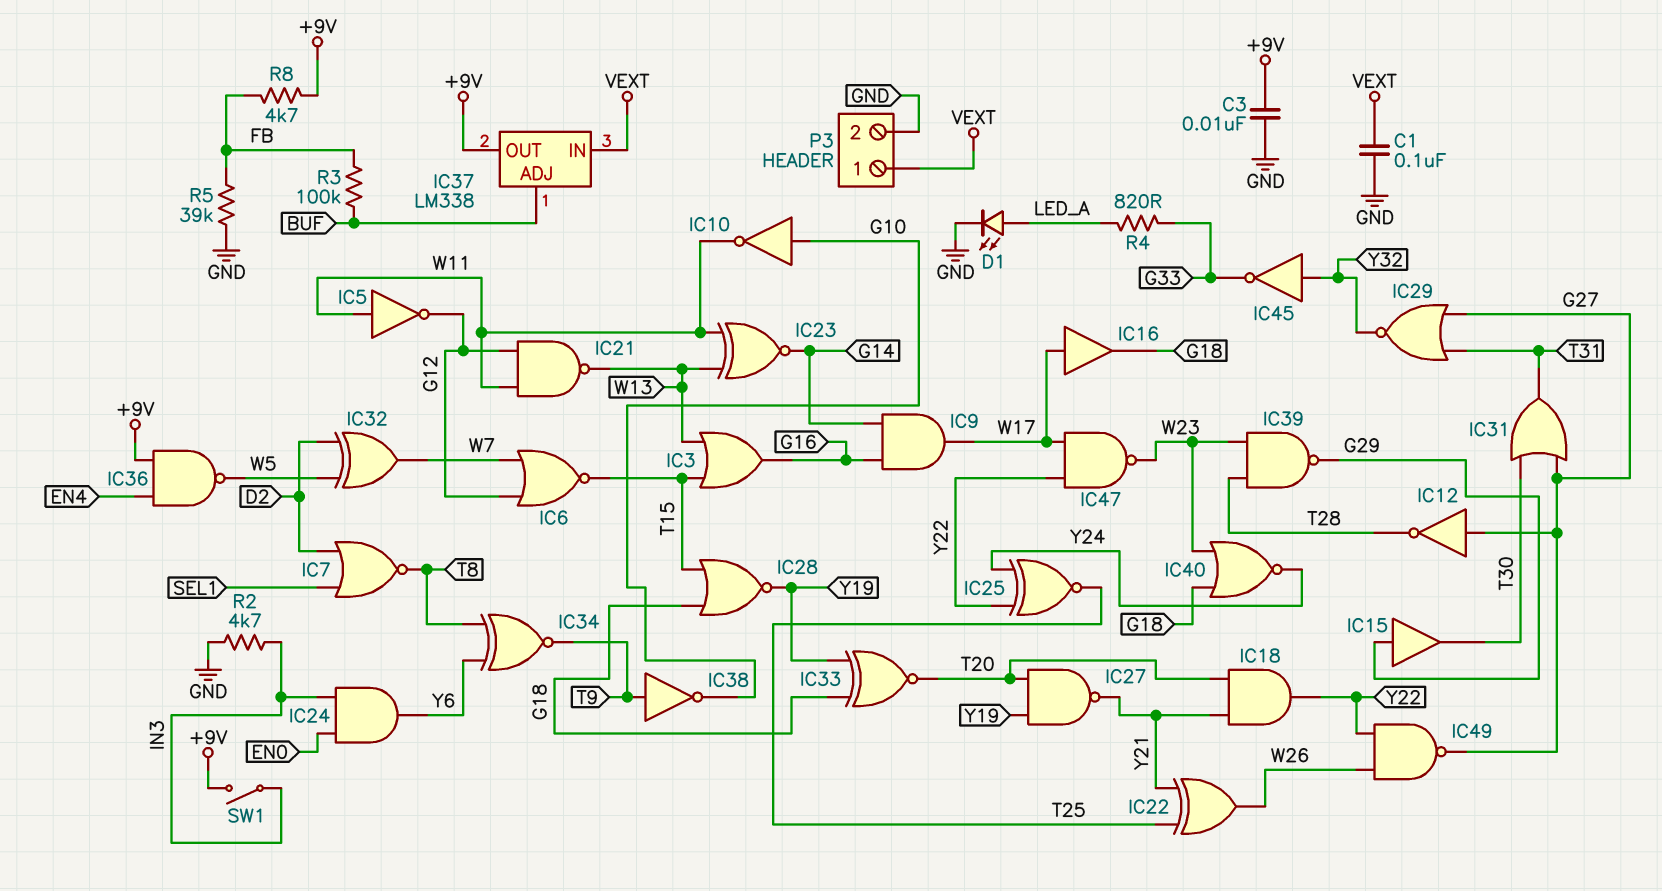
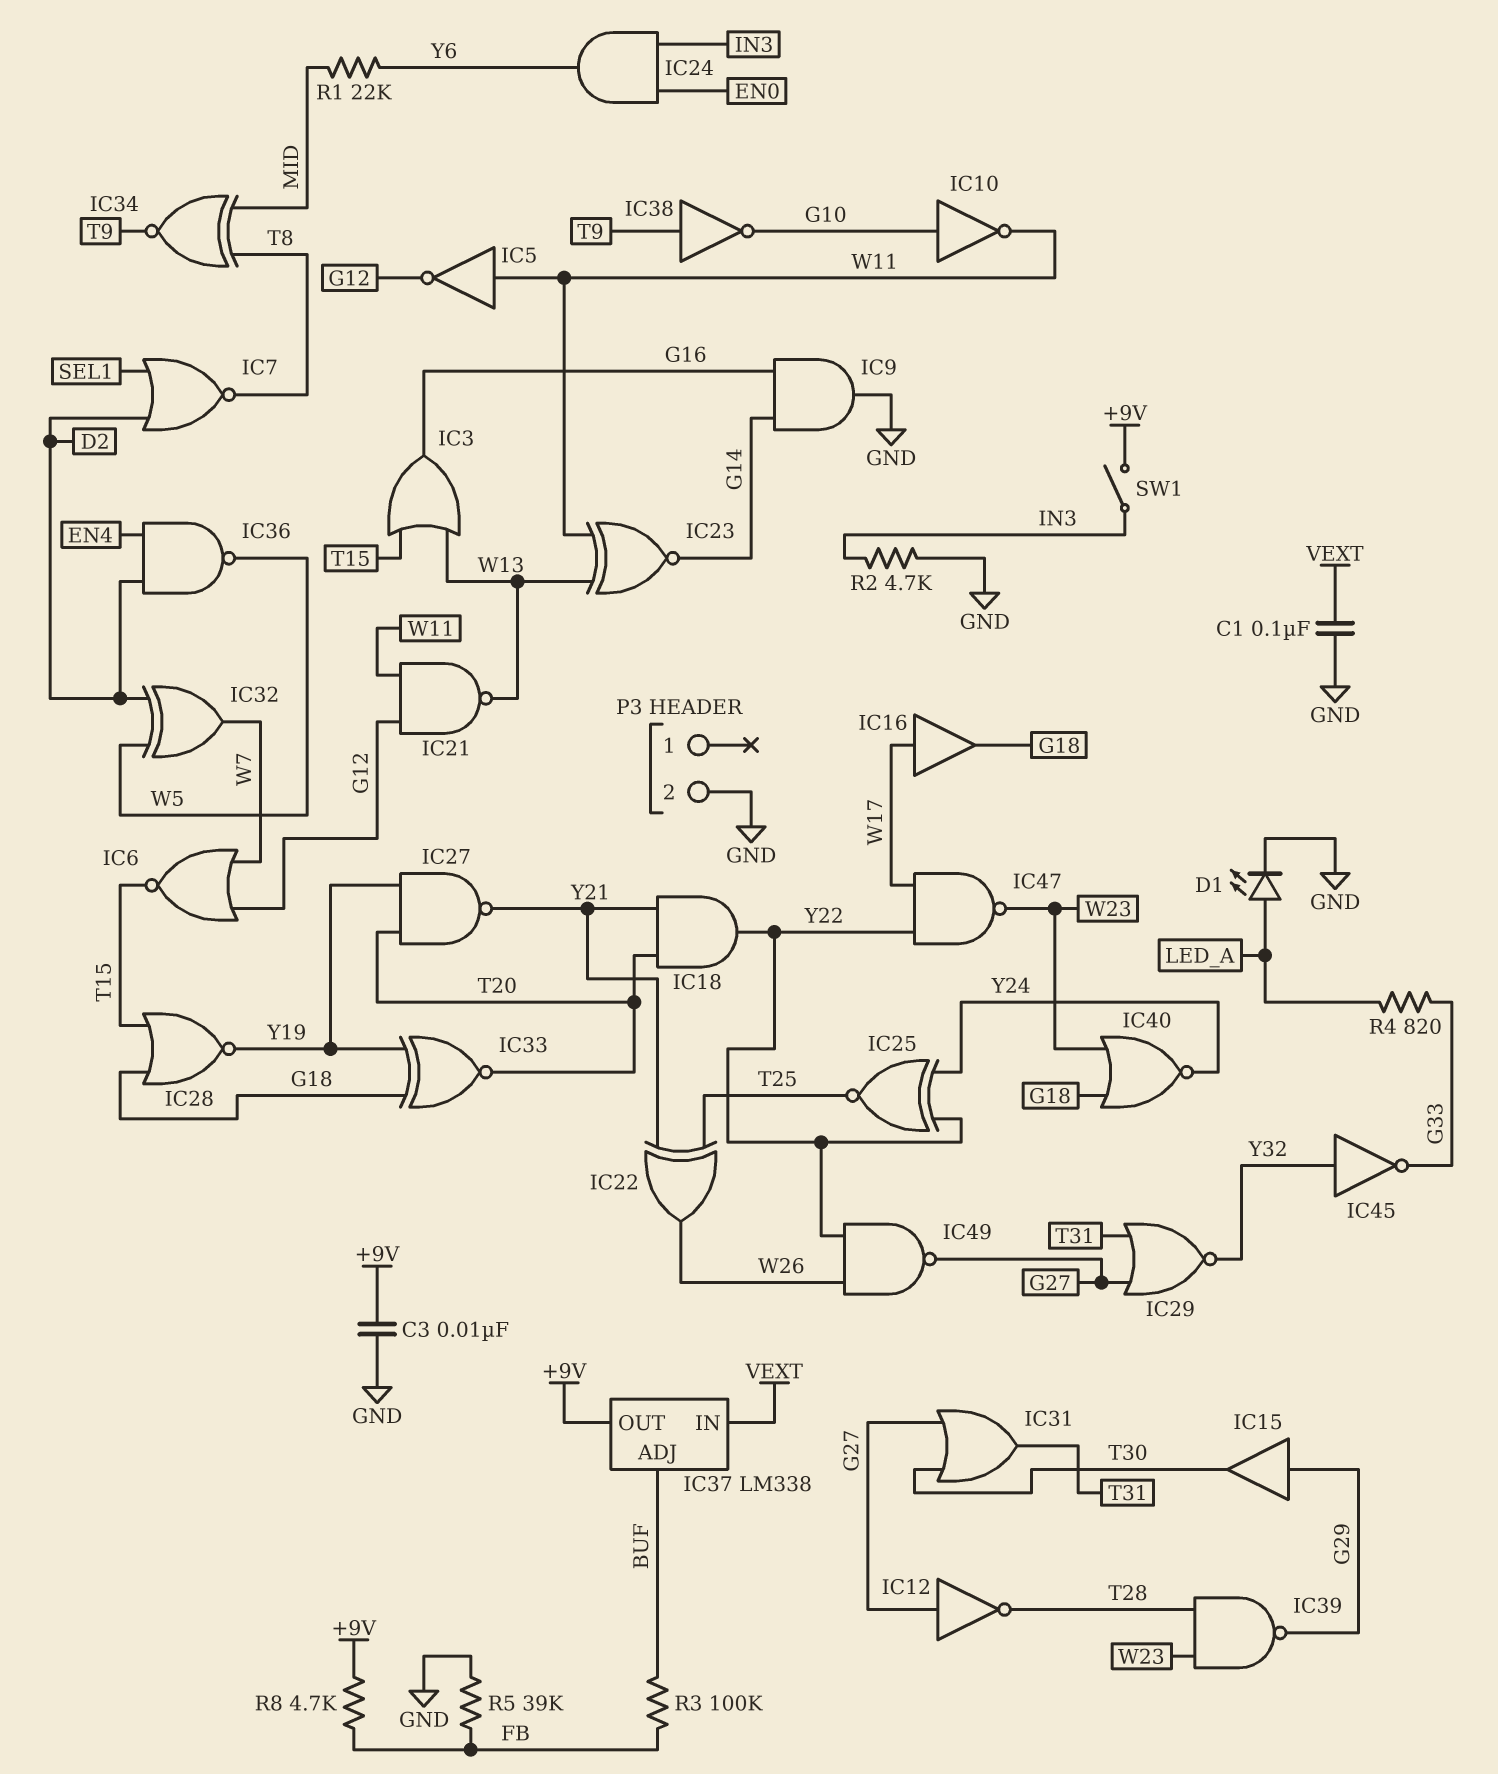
IC9: AND (in G14, in G16, out W17) -> AND (in G14, in G16, out GND)
IC34: XNOR (in T8, in Y6, out T9) -> XNOR (in MID, in T8, out T9)
IC36: NAND (in +9V, in EN4, out W5) -> NAND (in D2, in EN4, out W5)
P3 pin 1: VEXT -> none
R1: none -> 22k (MID, Y6)

